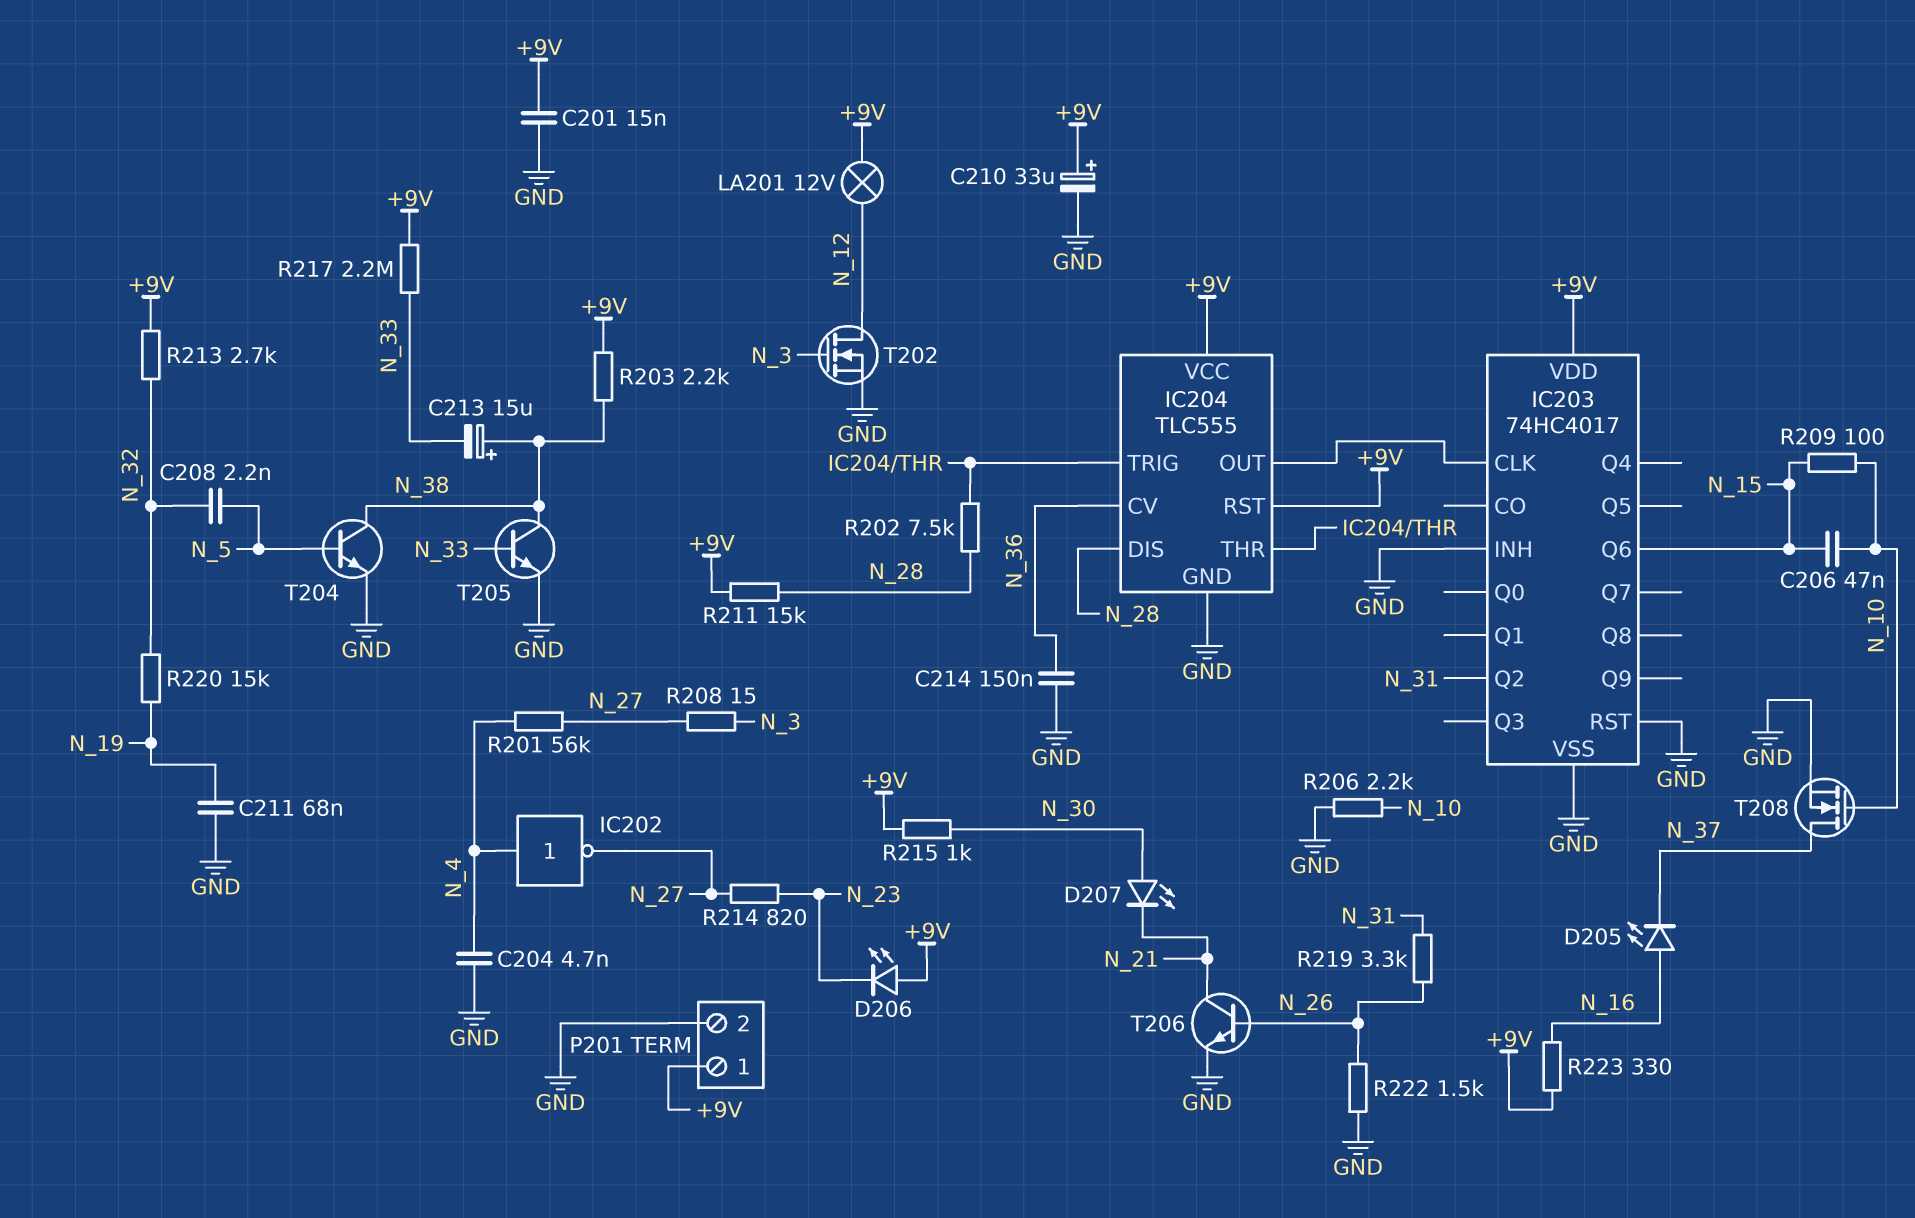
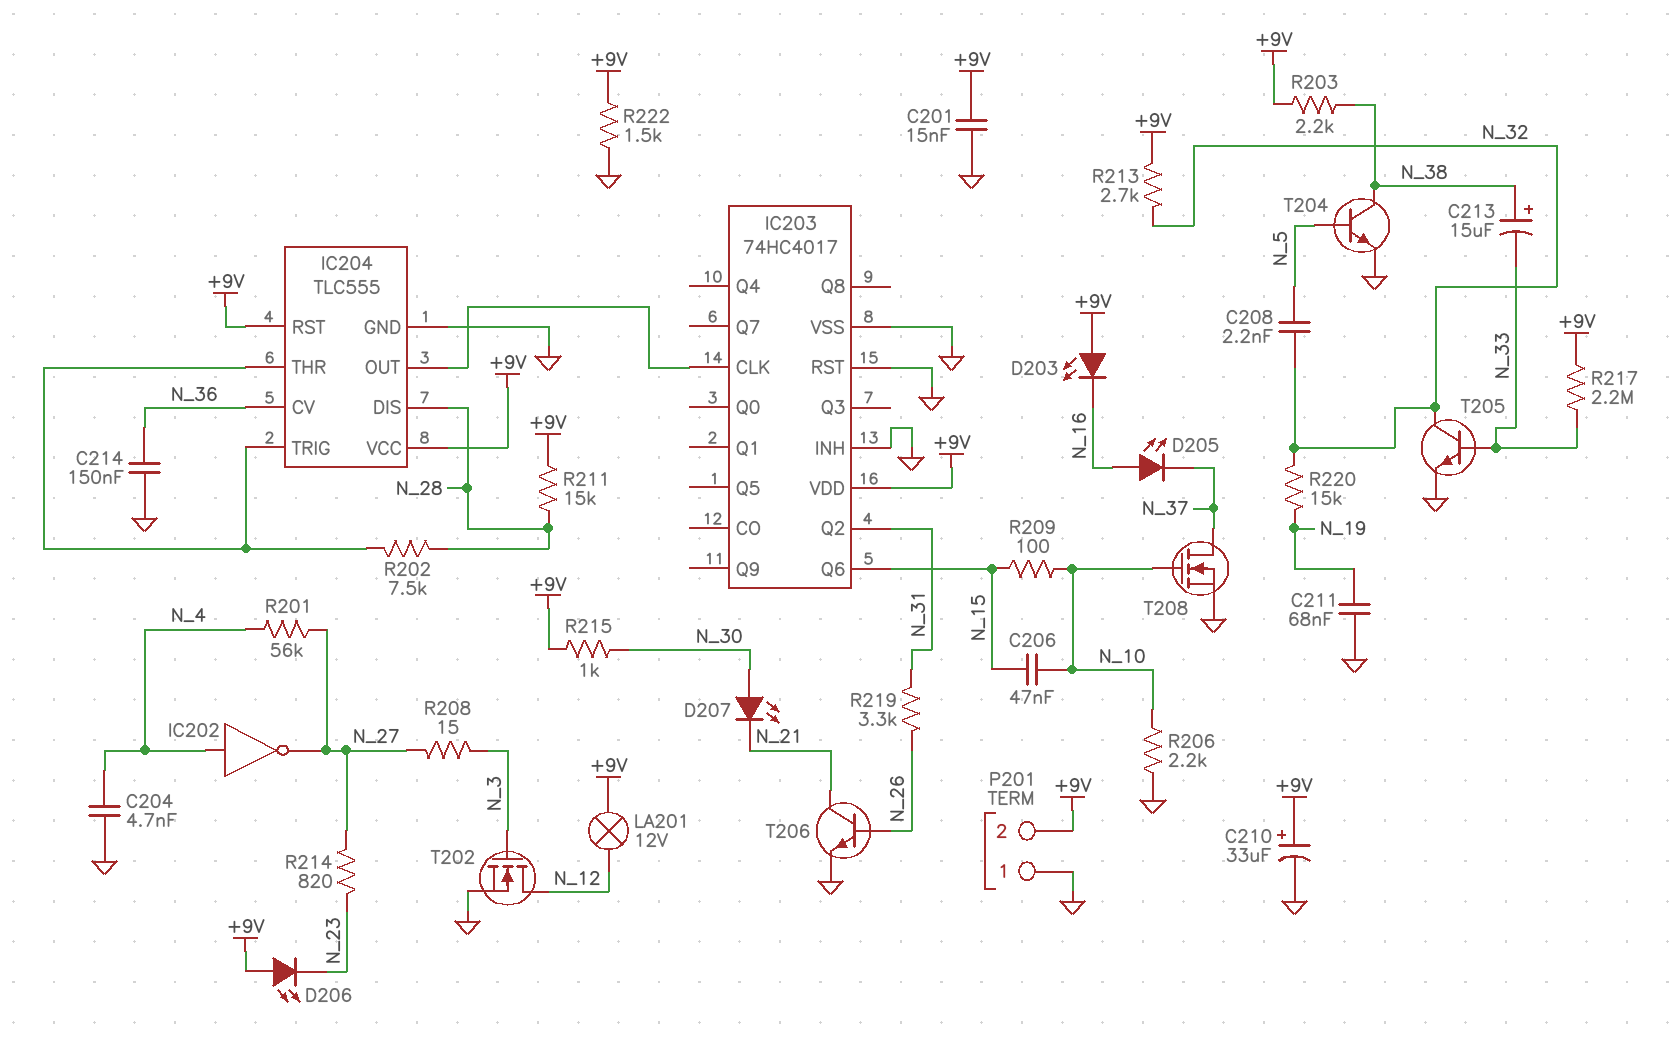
D203: none -> LED (A +9V, K N_16)
P201 pin 1: +9V -> GND
P201 pin 2: GND -> +9V
R222: 1.5k (GND, N_26) -> 1.5k (+9V, GND)
R223: 330 (+9V, N_16) -> none
T205: NPN (B N_33, C N_38, E GND) -> NPN (B N_33, C N_32, E GND)

